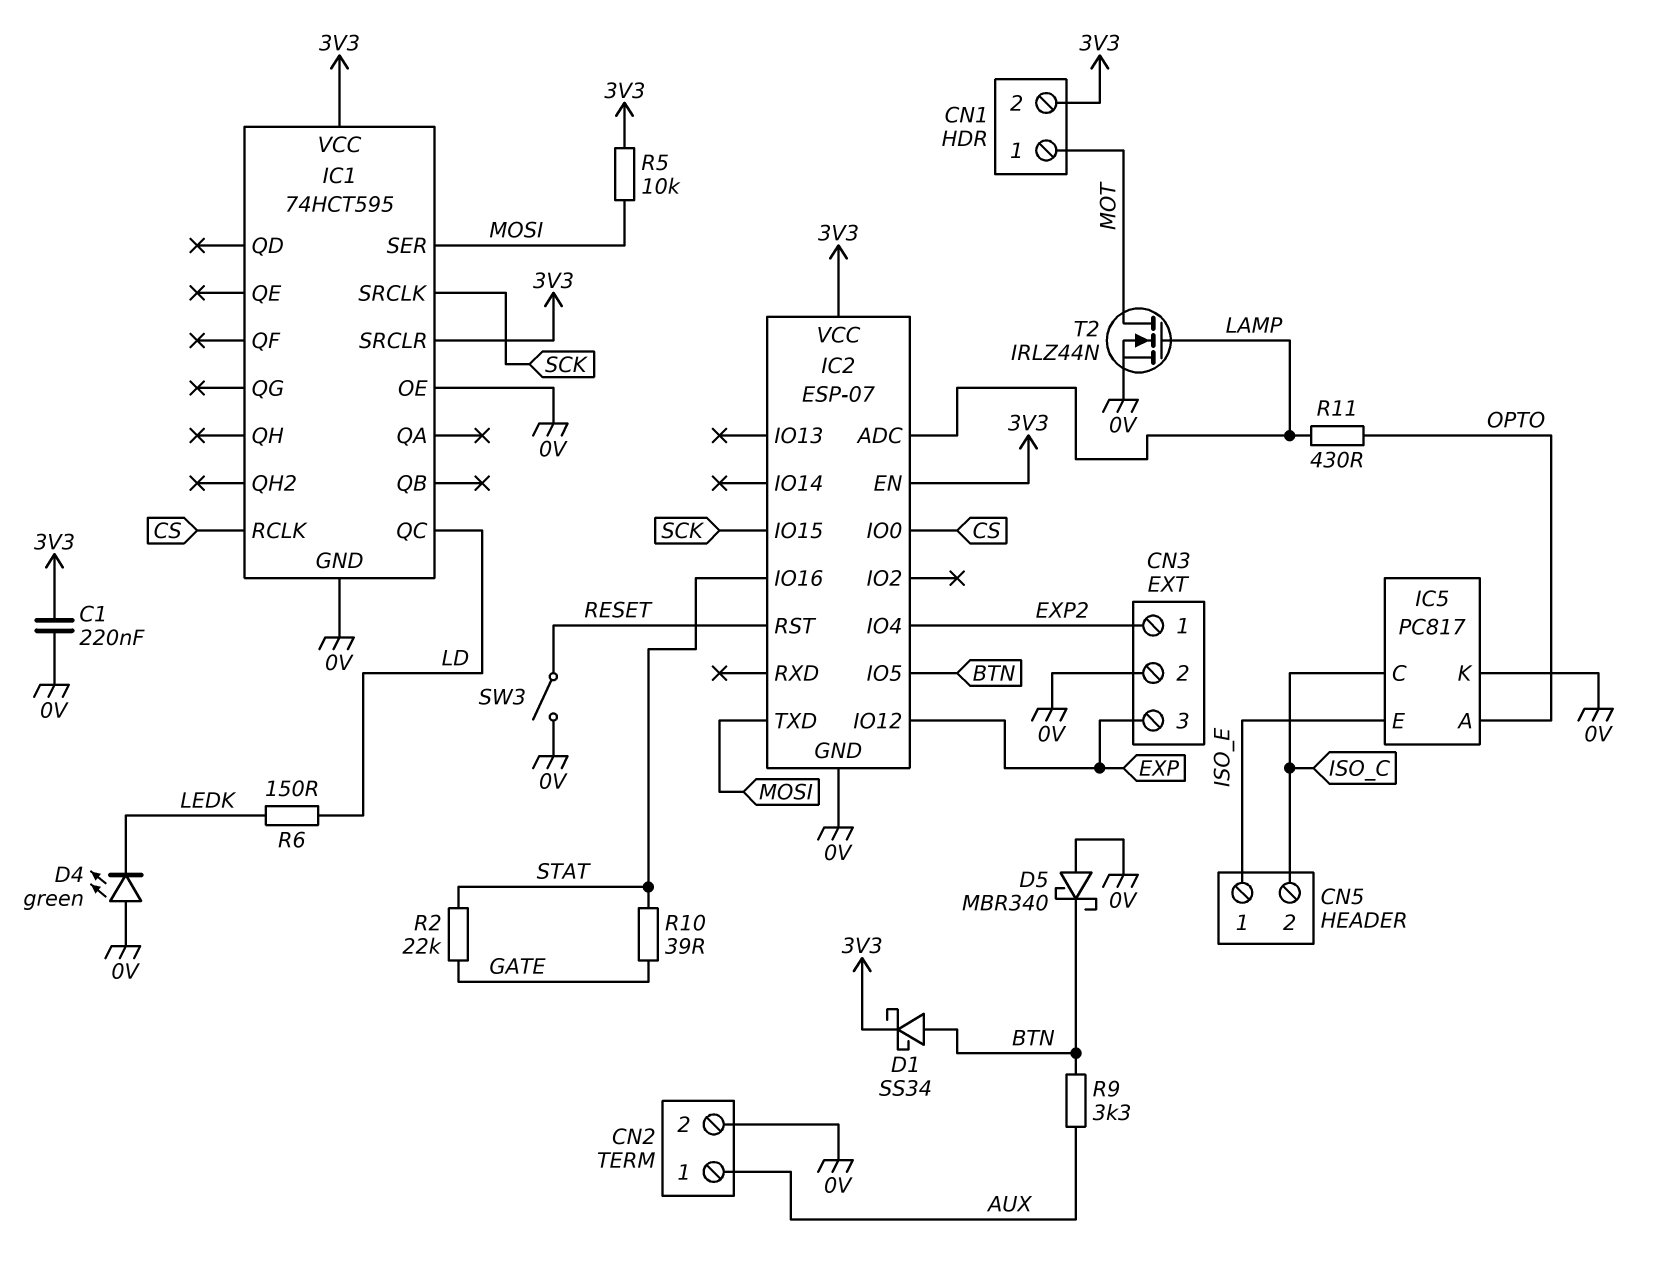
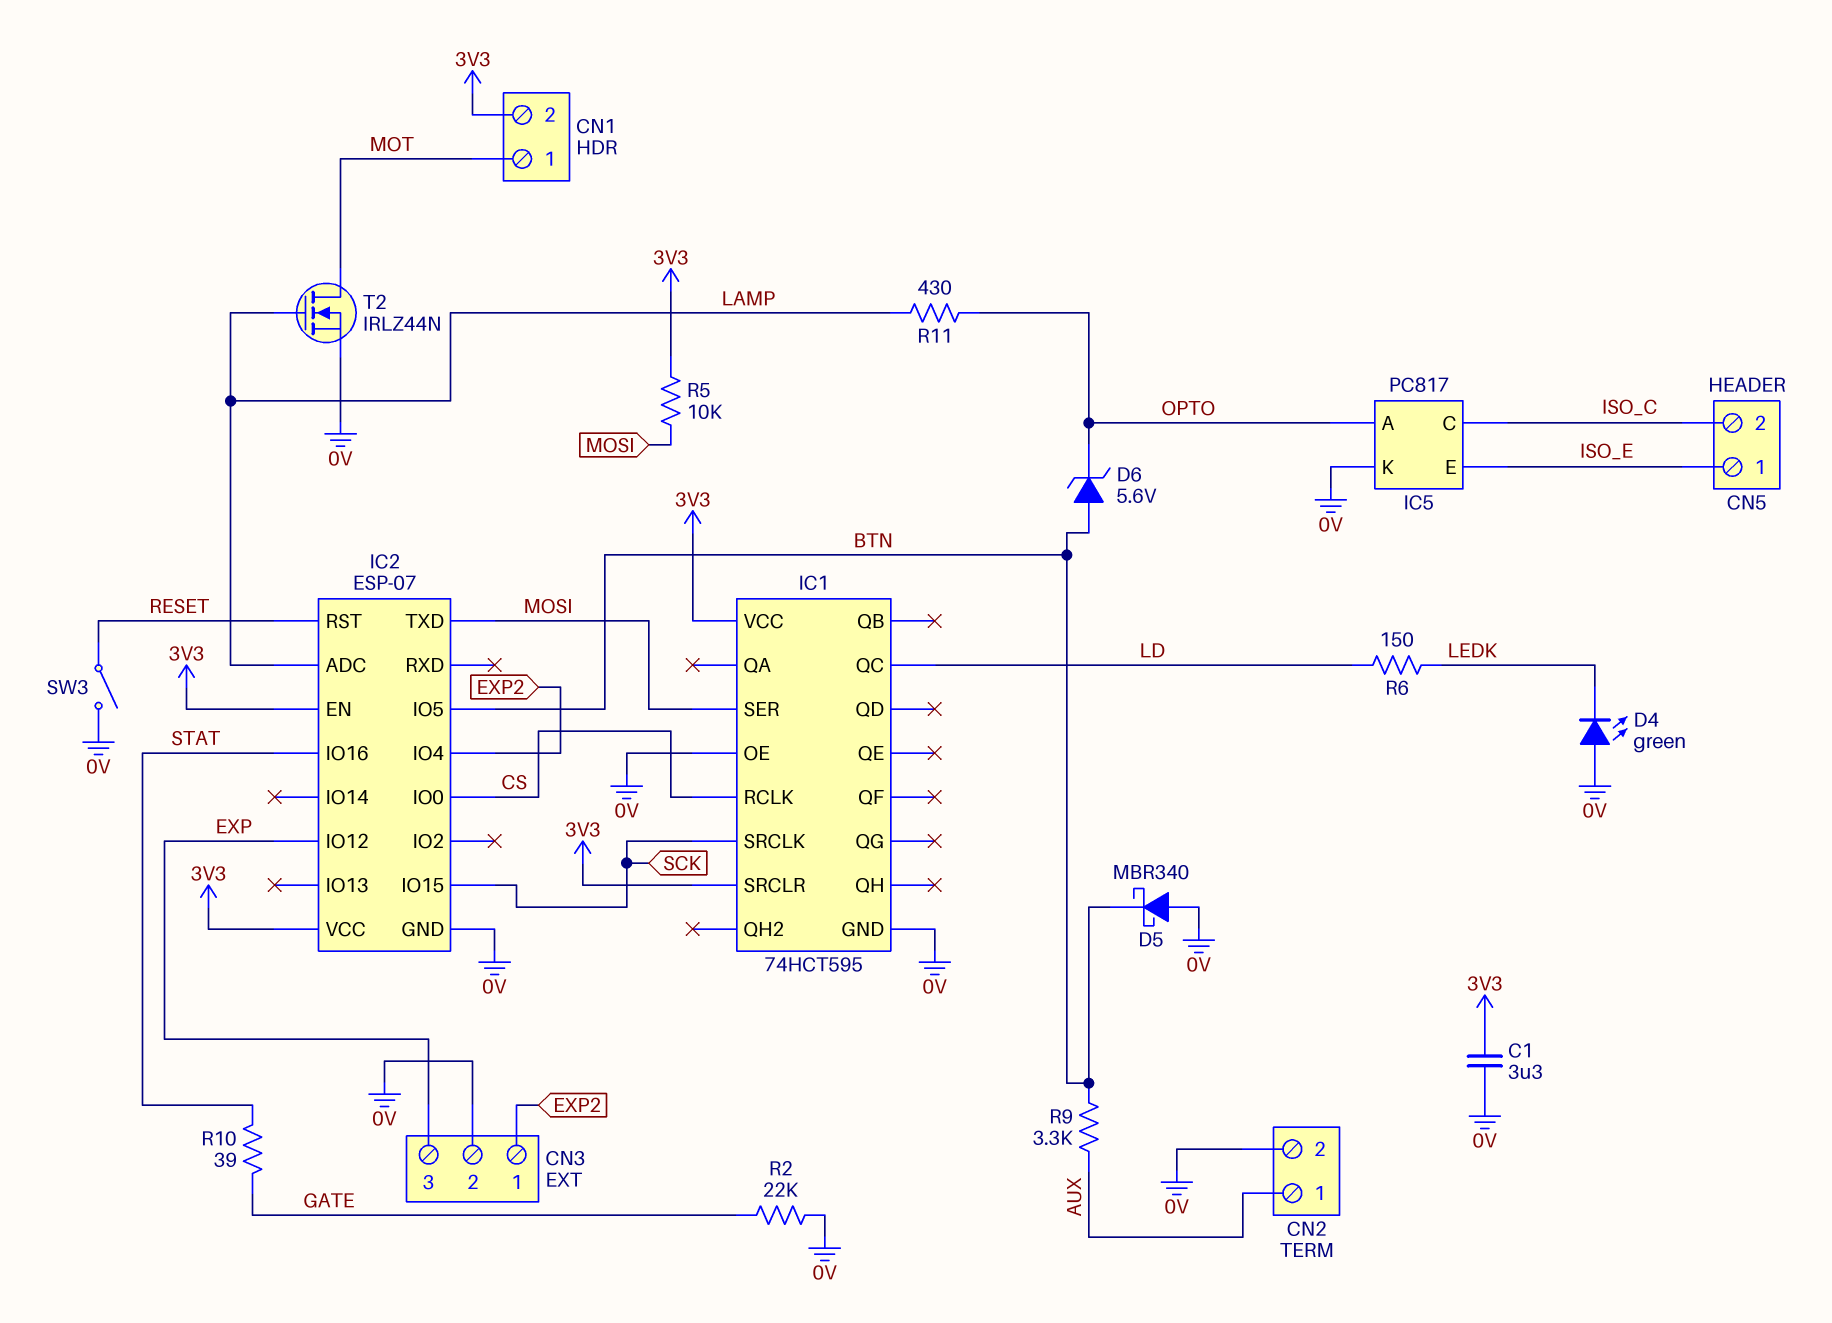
C1: 220nF (0V, 3V3) -> 3.3uF (0V, 3V3)
D1: schottky SS34 (A BTN, K 3V3) -> none
D6: none -> zener 5.6V (A BTN, K OPTO)
R2: 22k (GATE, STAT) -> 22k (0V, GATE)

